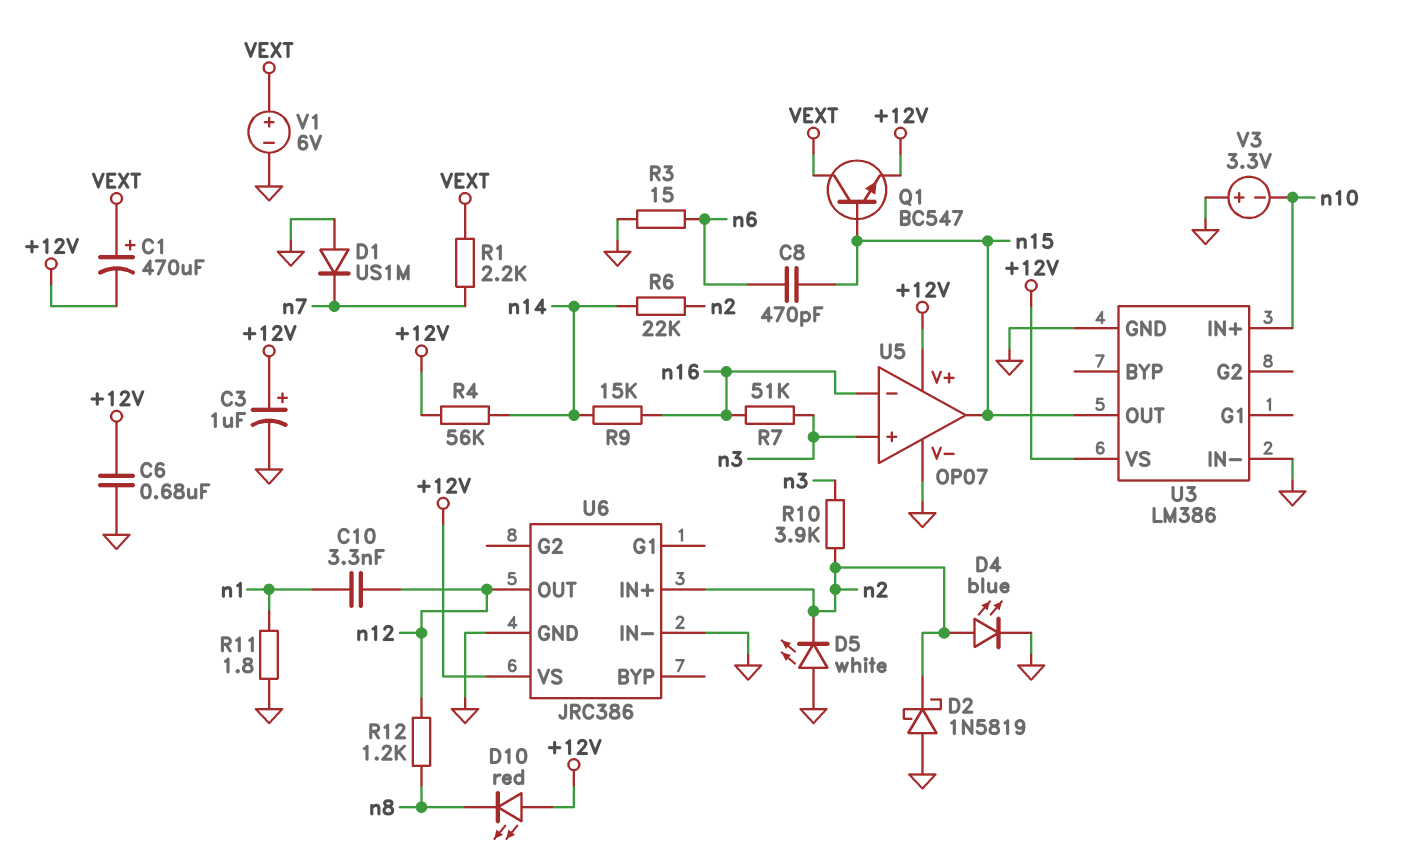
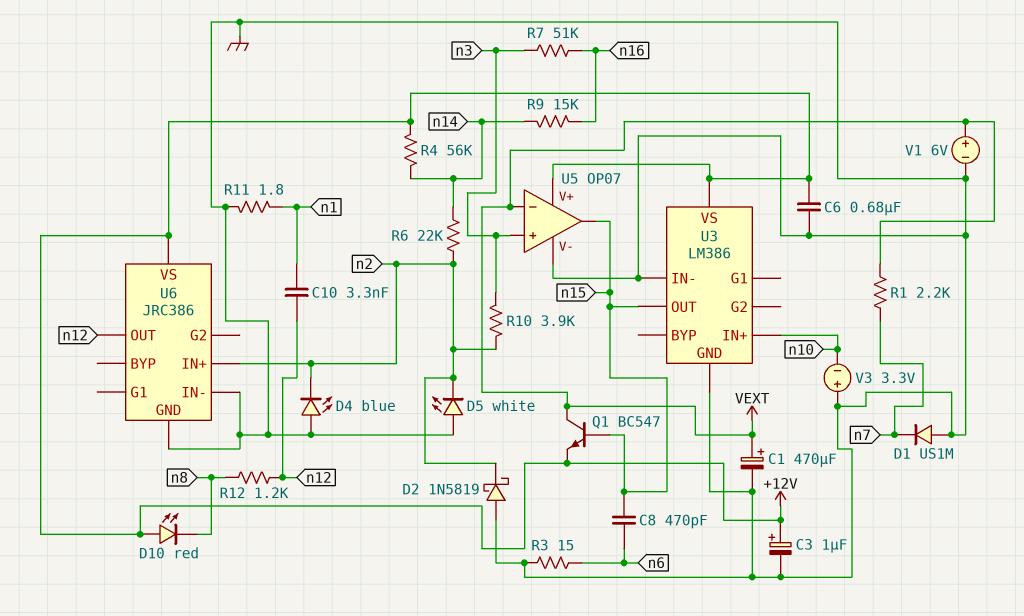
C1: 470uF (plus VEXT, minus +12V) -> 470uF (plus VEXT, minus GND)
D4: LED blue (A n2, K GND) -> LED blue (A GND, K n2)
U5 pin in-: n16 -> VEXT

